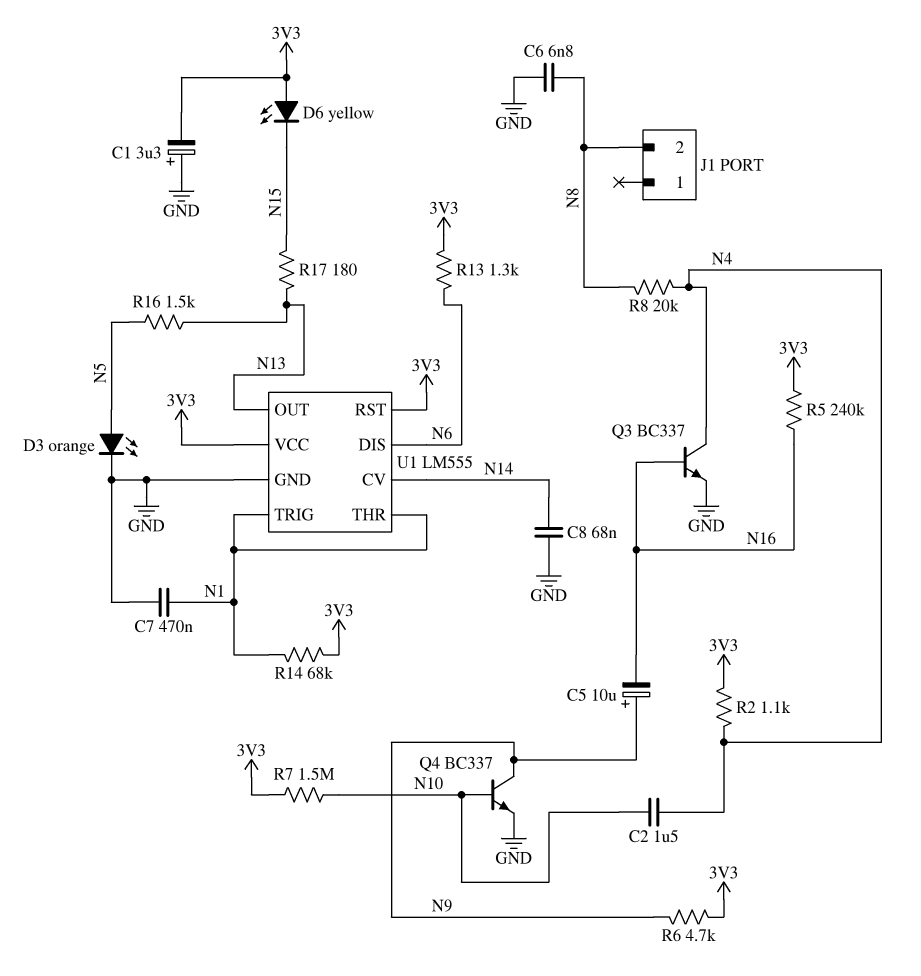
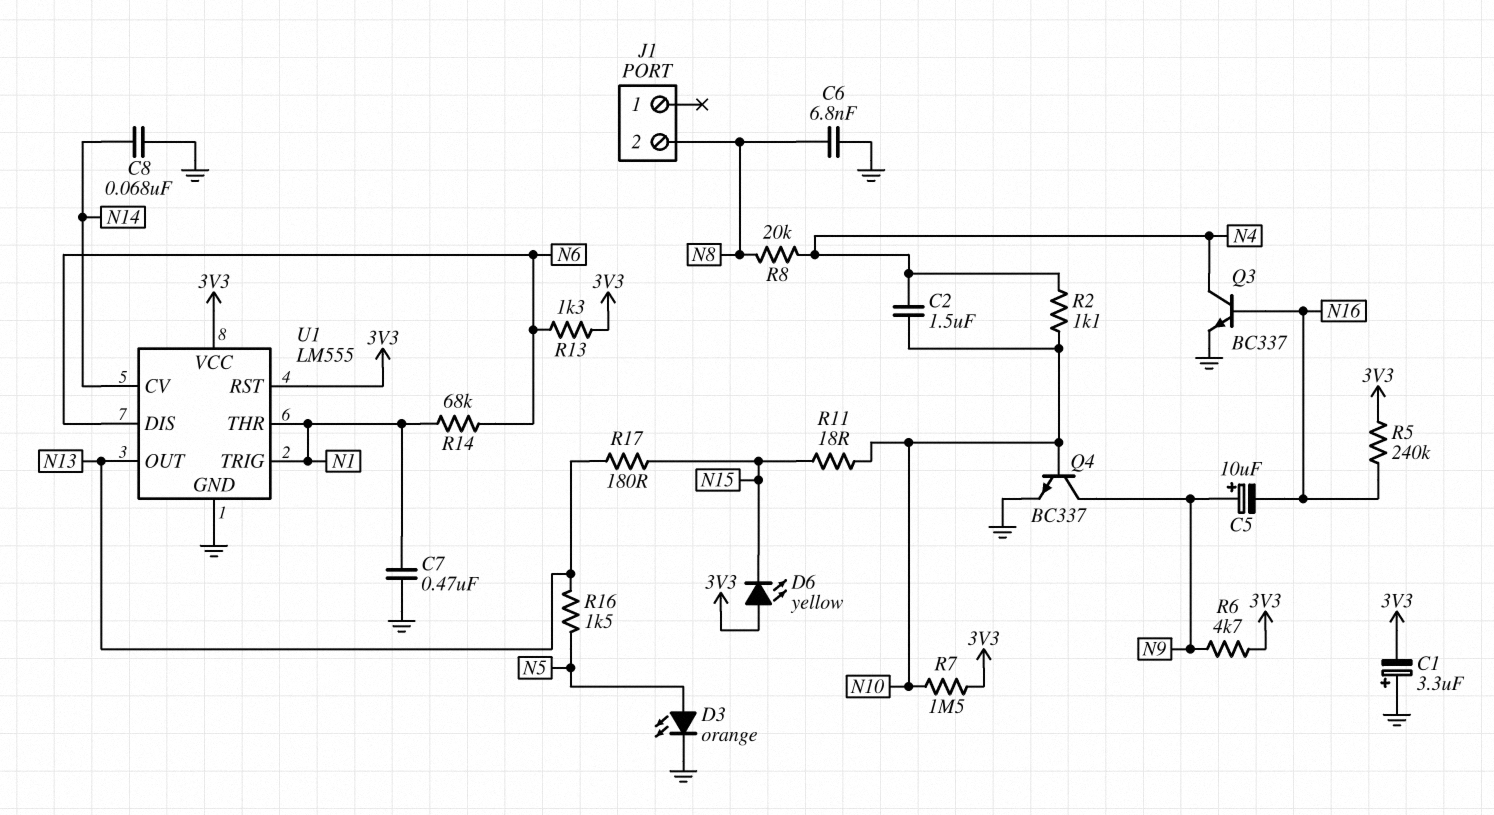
R2: 1.1k (3V3, N4) -> 1.1k (N4, N10)
R11: none -> 18 (N10, N15)
R14: 68k (3V3, N1) -> 68k (N1, N6)

